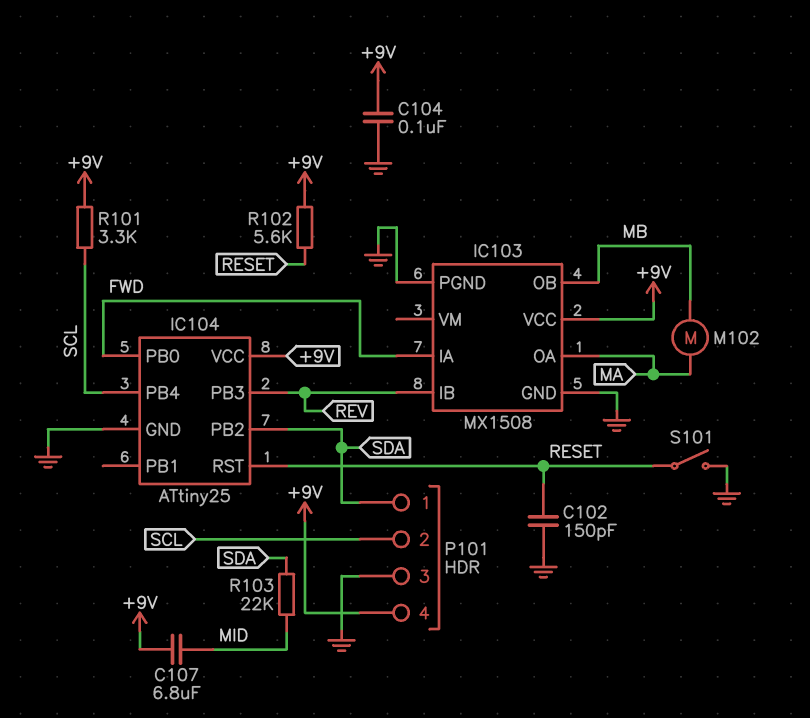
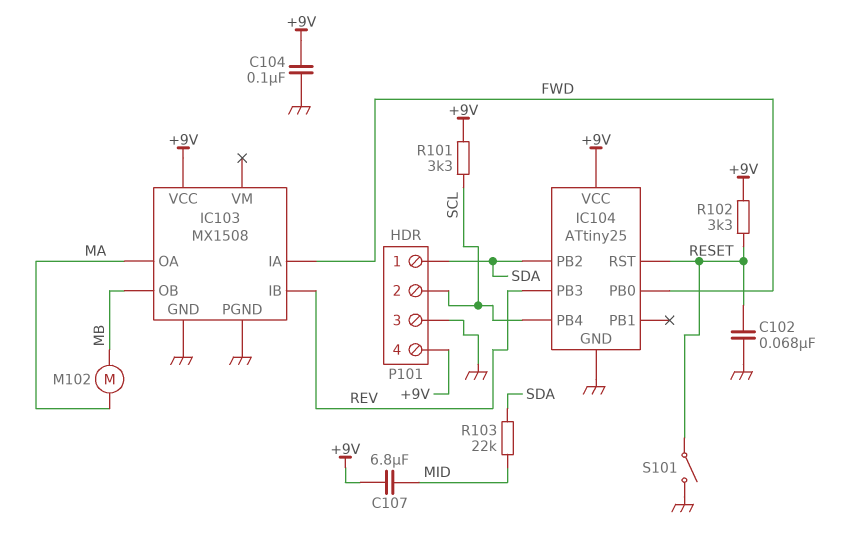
C102: 150pF (GND, RESET) -> 68nF (GND, RESET)
R102: 5.6k (+9V, RESET) -> 3.3k (+9V, RESET)

